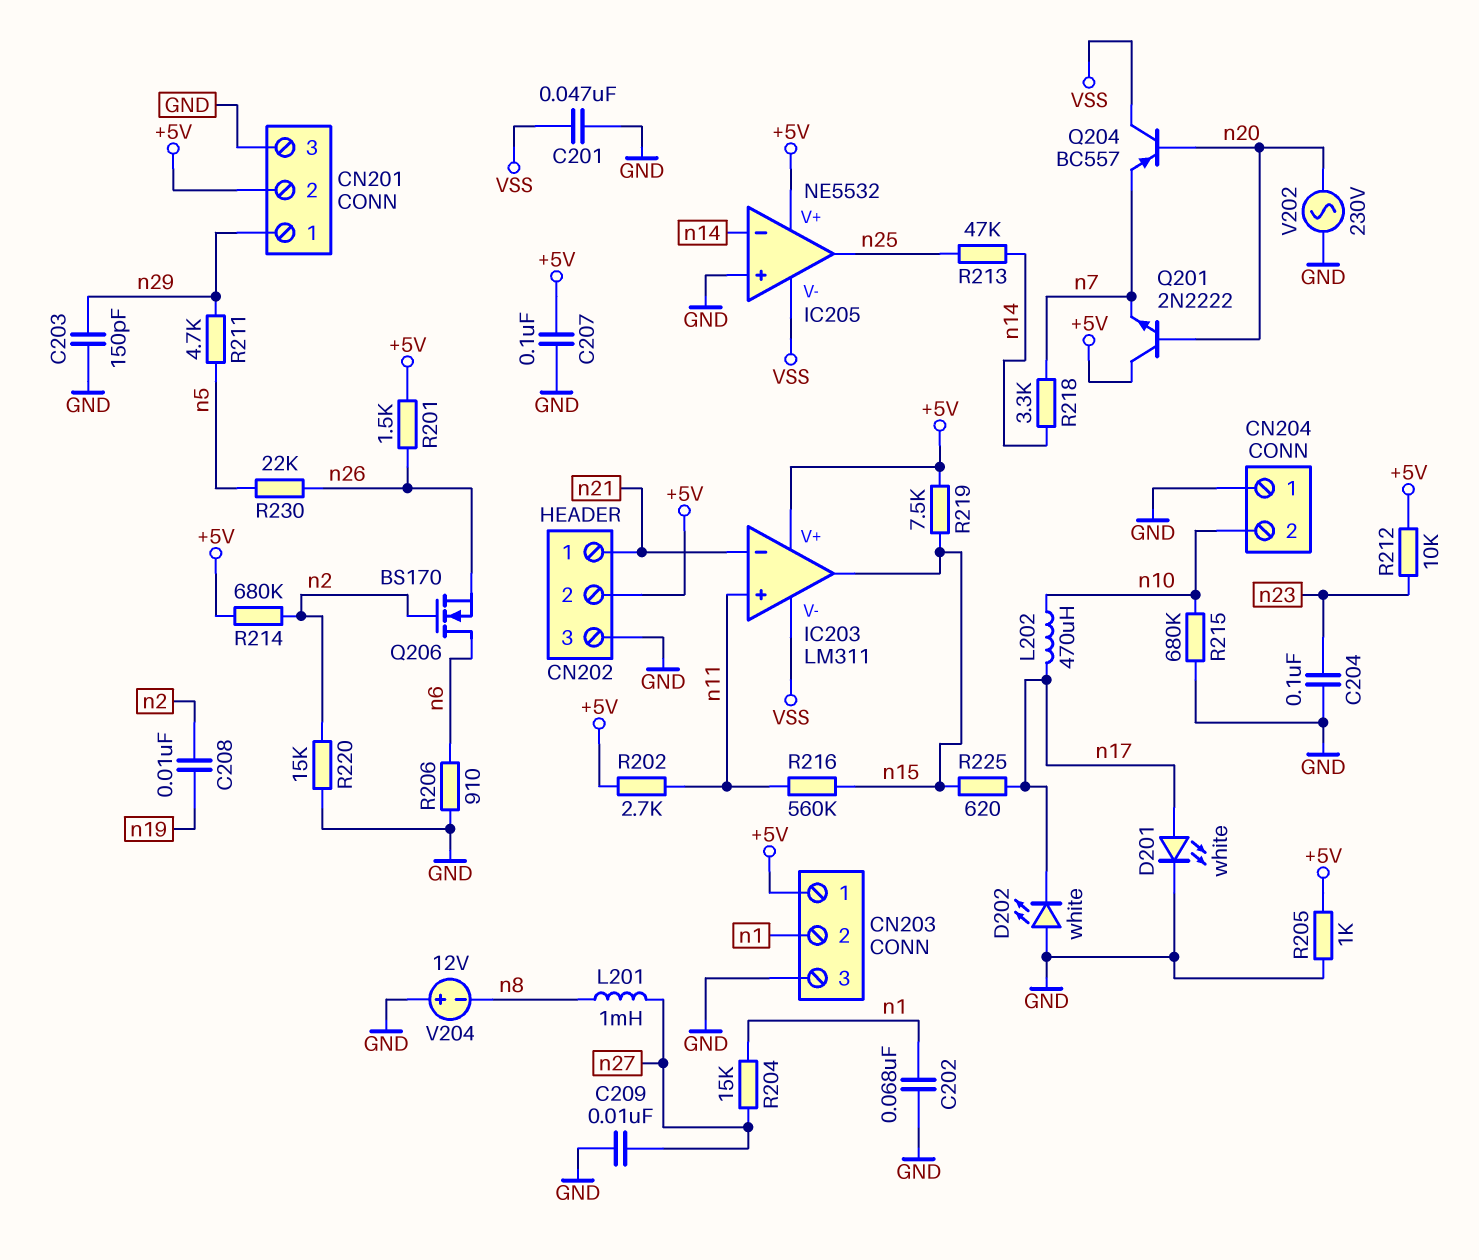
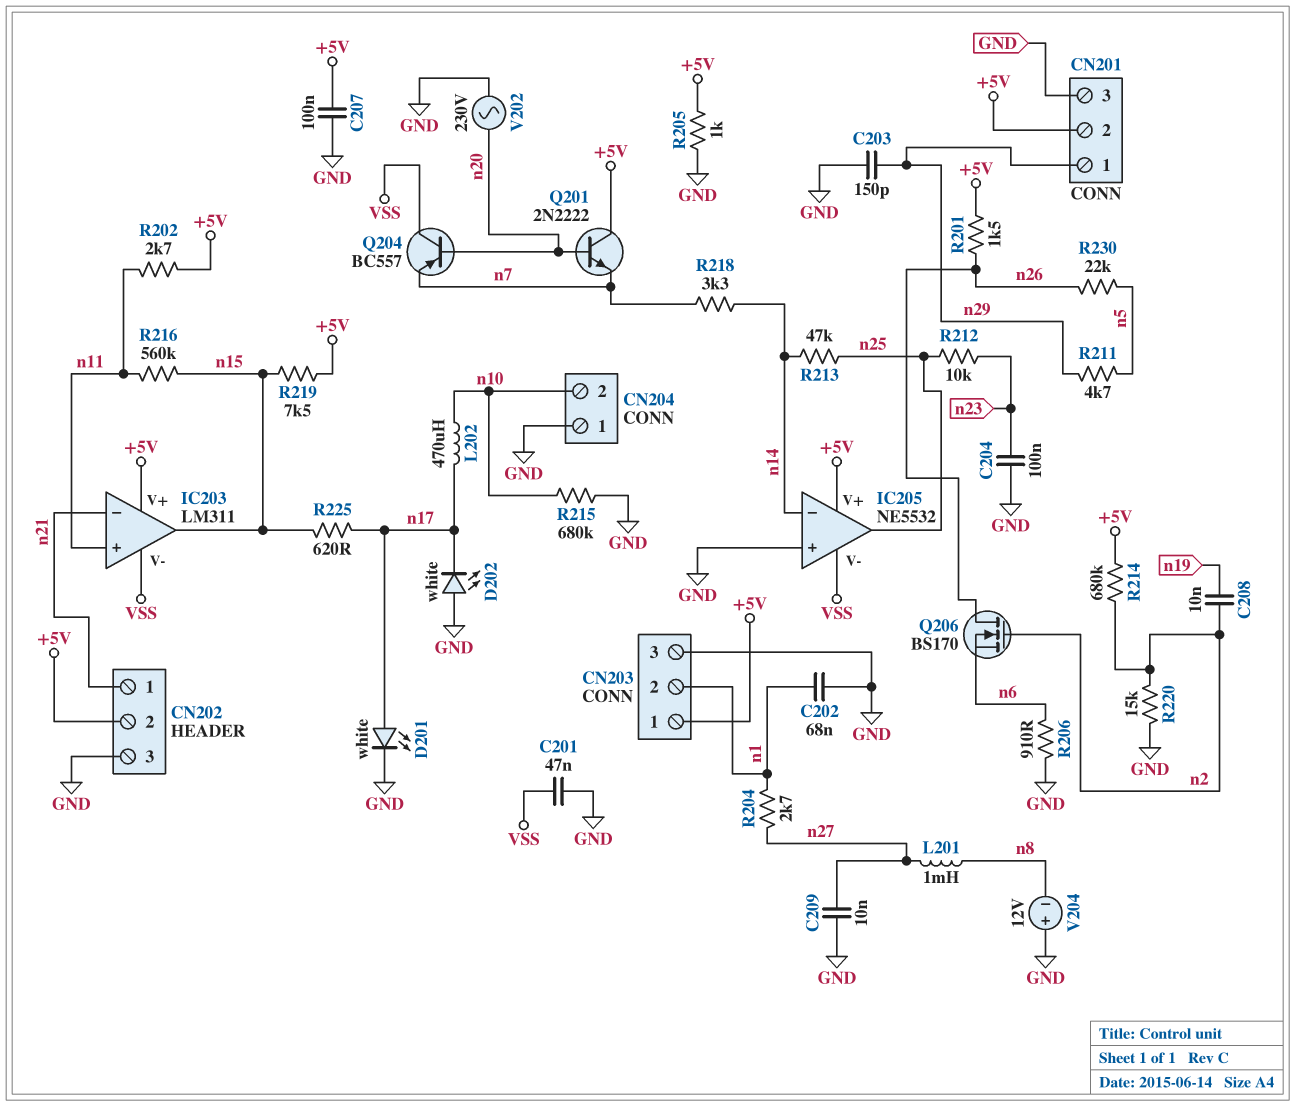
Q206: NMOS BS170 (G n2, D n6, S n26) -> NMOS BS170 (G n2, D n26, S n6)
R204: 15k (n1, n27) -> 2.7k (n1, n27)
R212: 10k (+5V, n23) -> 10k (n23, n25)

